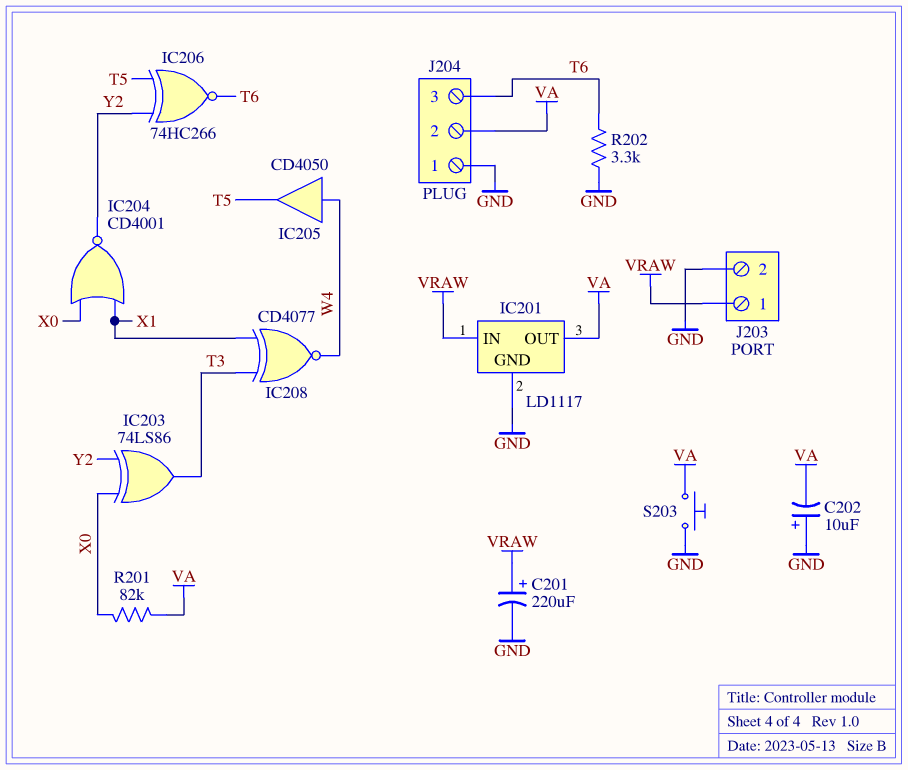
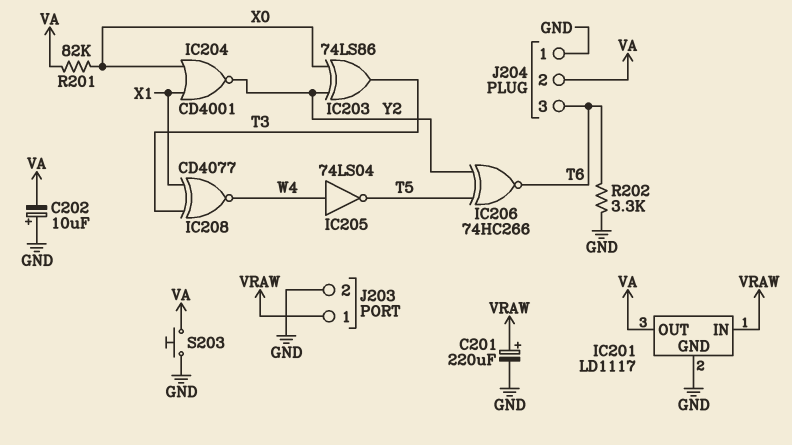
IC205: buffer CD4050 (in W4, out T5) -> NOT 74LS04 (in W4, out T5)

